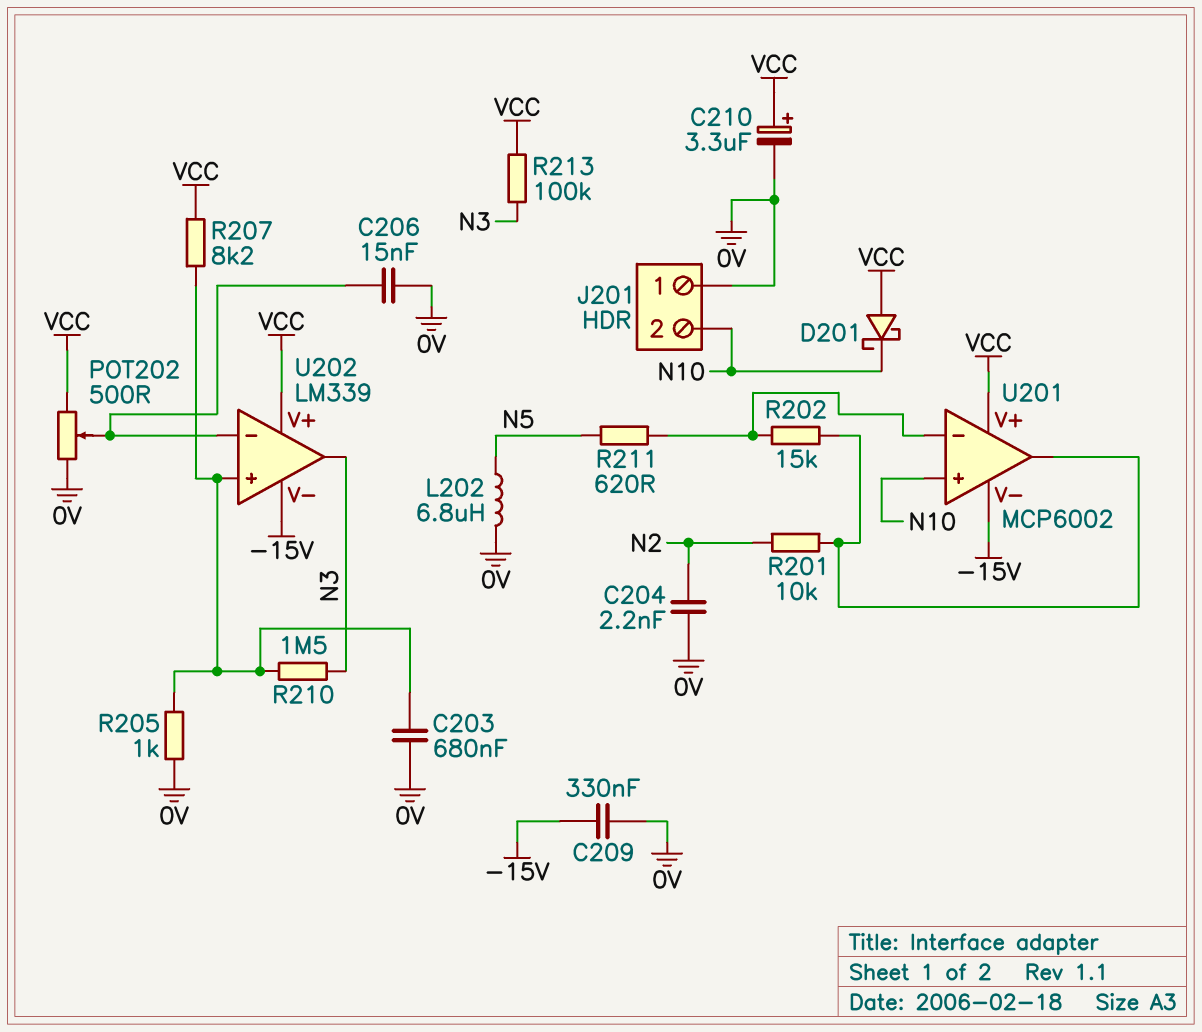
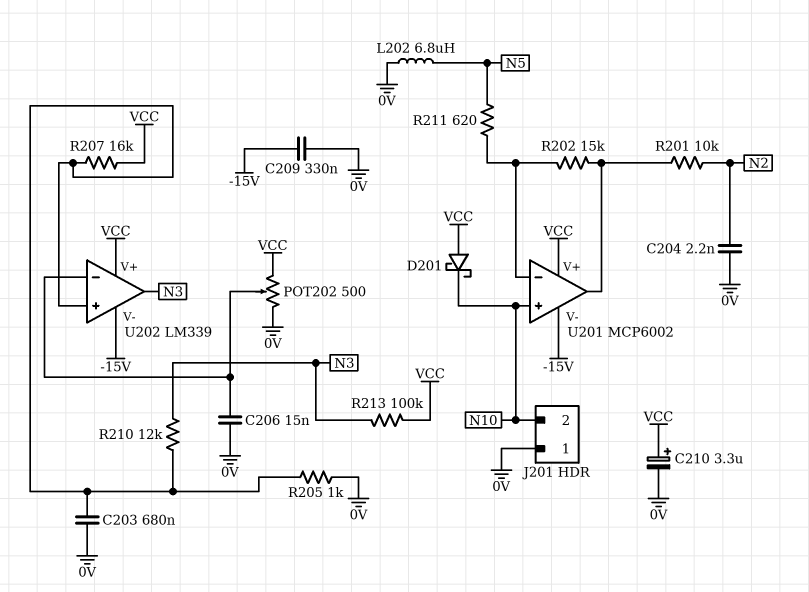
R207: 8.2k (U202/in+, VCC) -> 16k (U202/in+, VCC)
R210: 1.5M (N3, U202/in+) -> 12k (N3, U202/in+)

